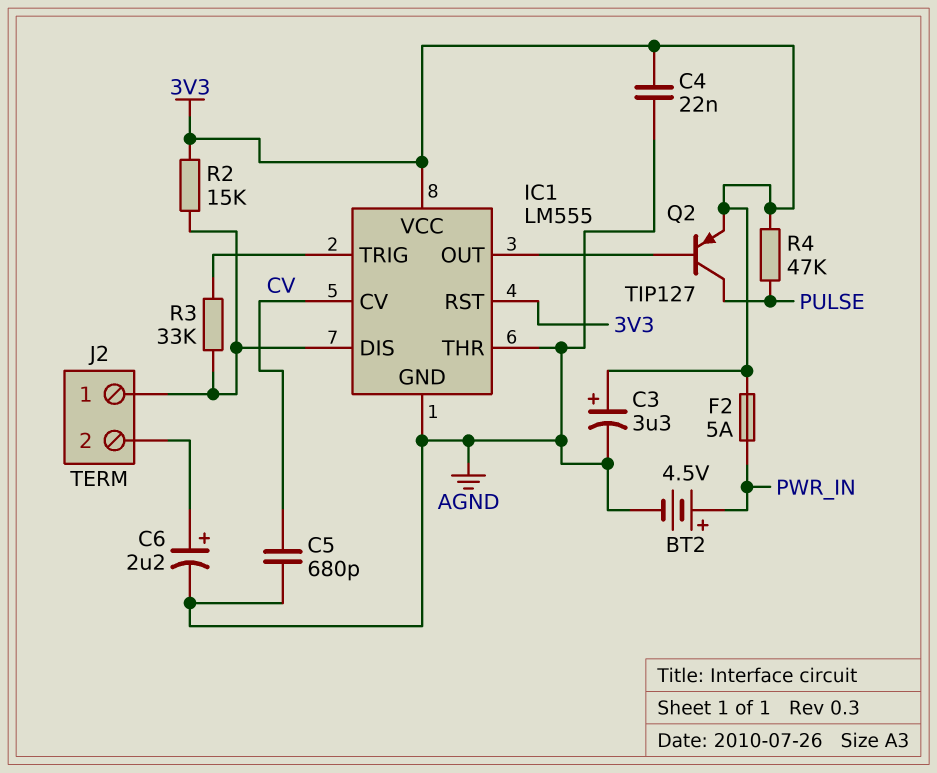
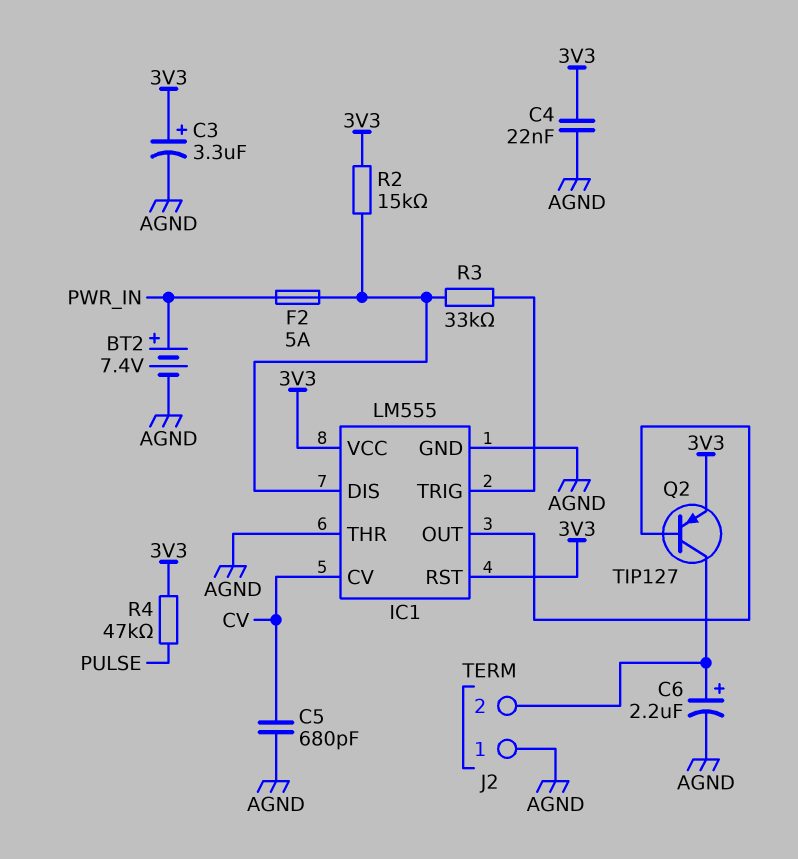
BT2: 4.5V (plus PWR_IN, minus AGND) -> 7.4V (plus PWR_IN, minus AGND)
F2: 5A (3V3, PWR_IN) -> 5A (IC1/DIS, PWR_IN)
J2 pin 1: IC1/DIS -> AGND
Q2: PNP TIP127 (B IC1/OUT, C PULSE, E 3V3) -> PNP TIP127 (B IC1/OUT, C J2/2, E 3V3)

